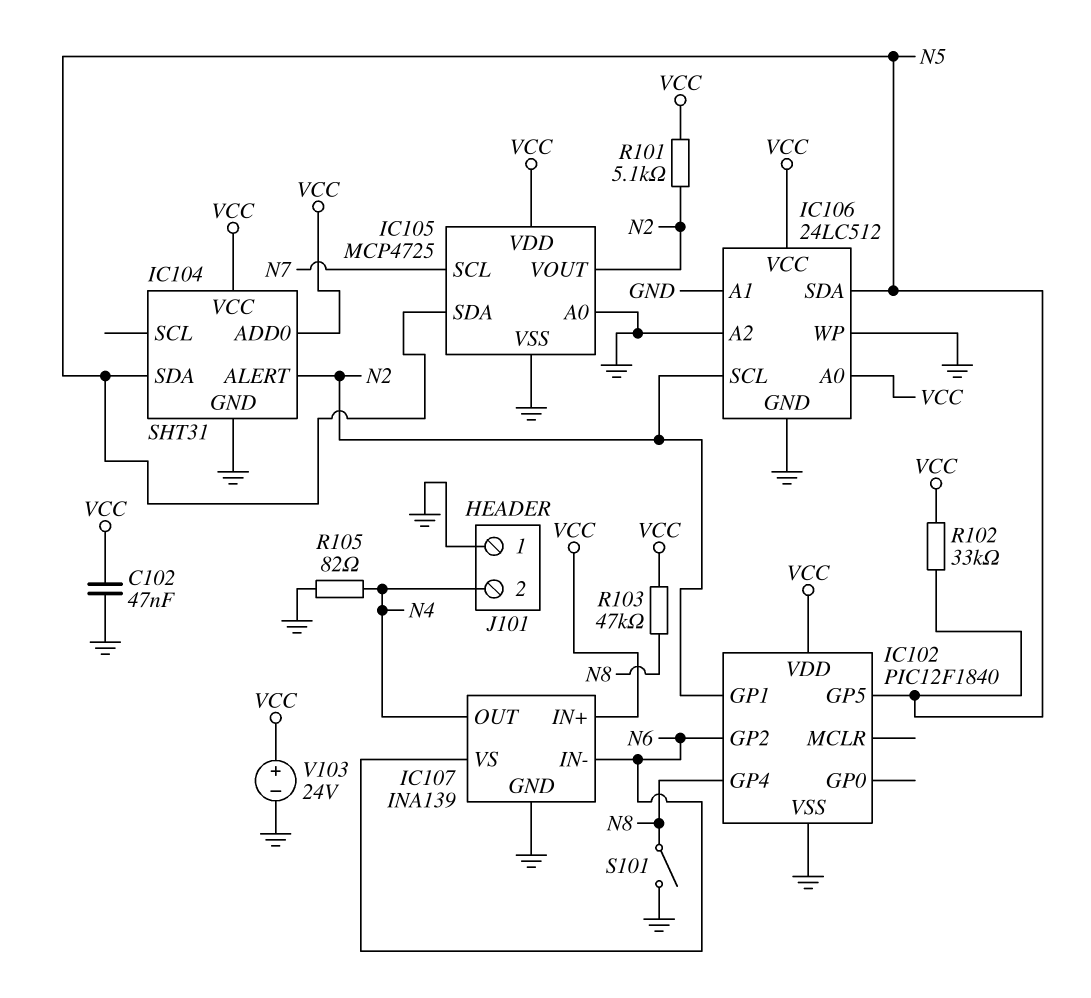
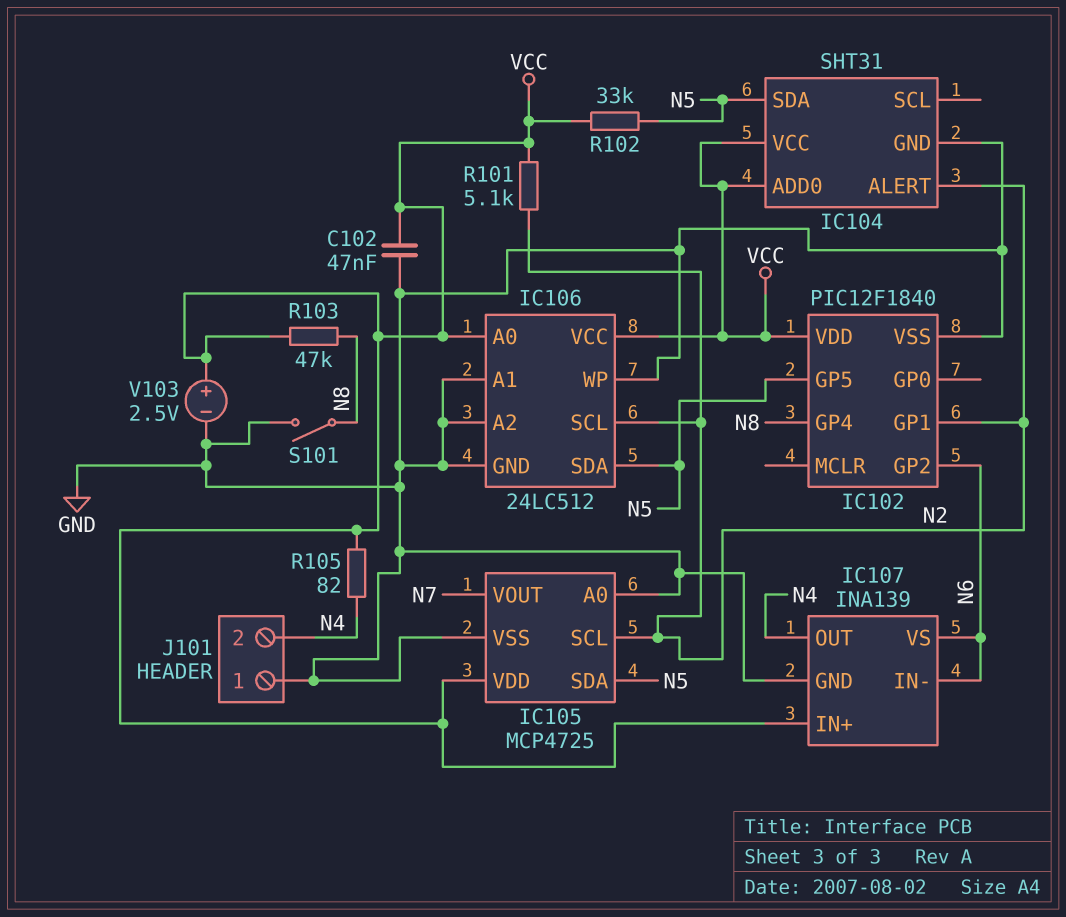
IC105 pin SCL: N7 -> N2
IC105 pin VOUT: N2 -> N7
R105: 82 (GND, N4) -> 82 (N4, VCC)
V103: 24V (plus VCC, minus GND) -> 2.5V (plus VCC, minus GND)

